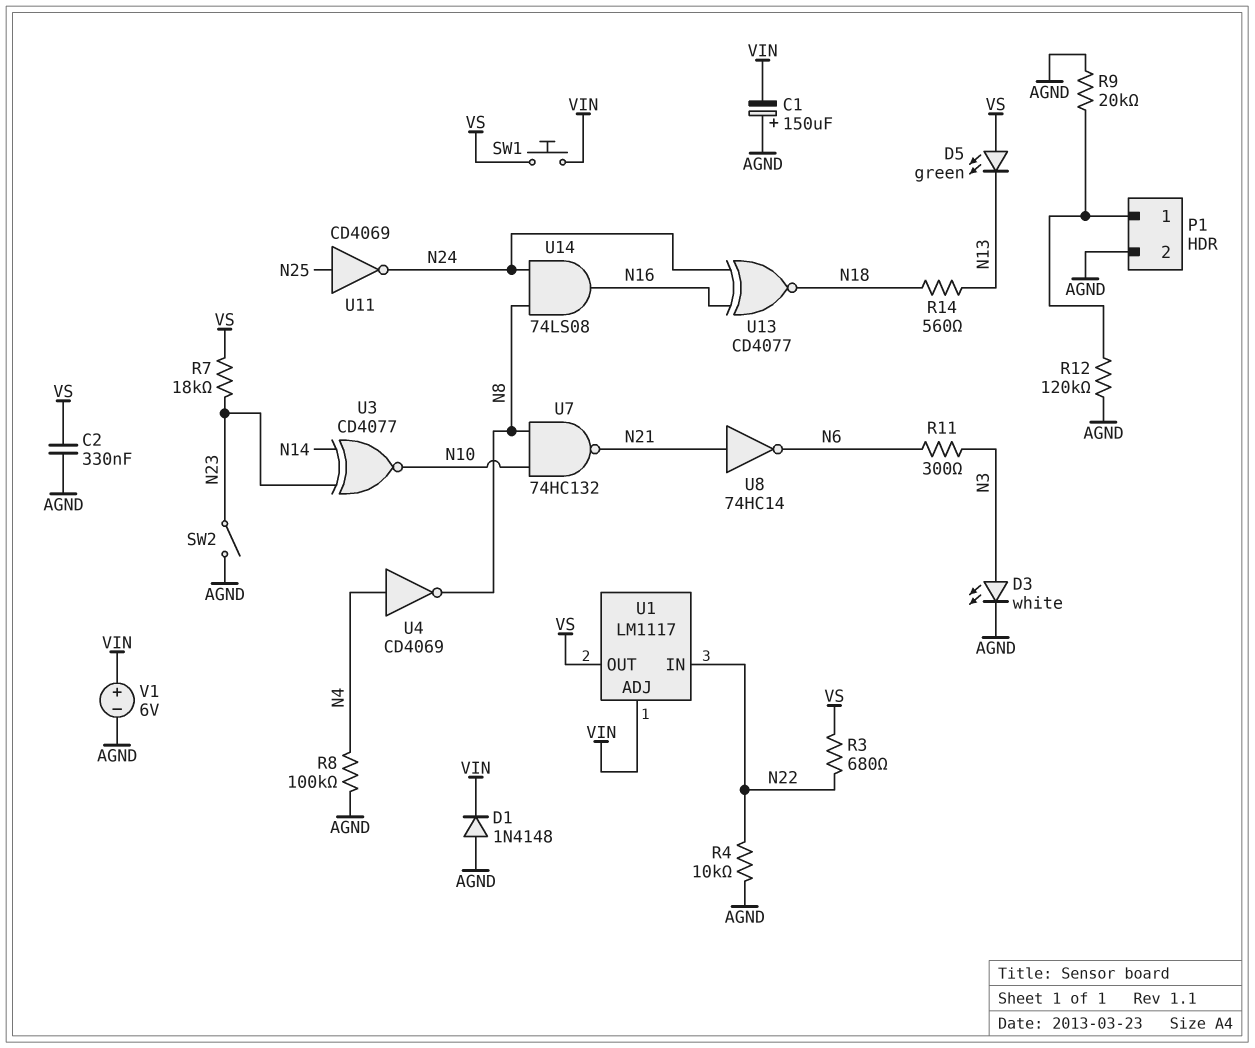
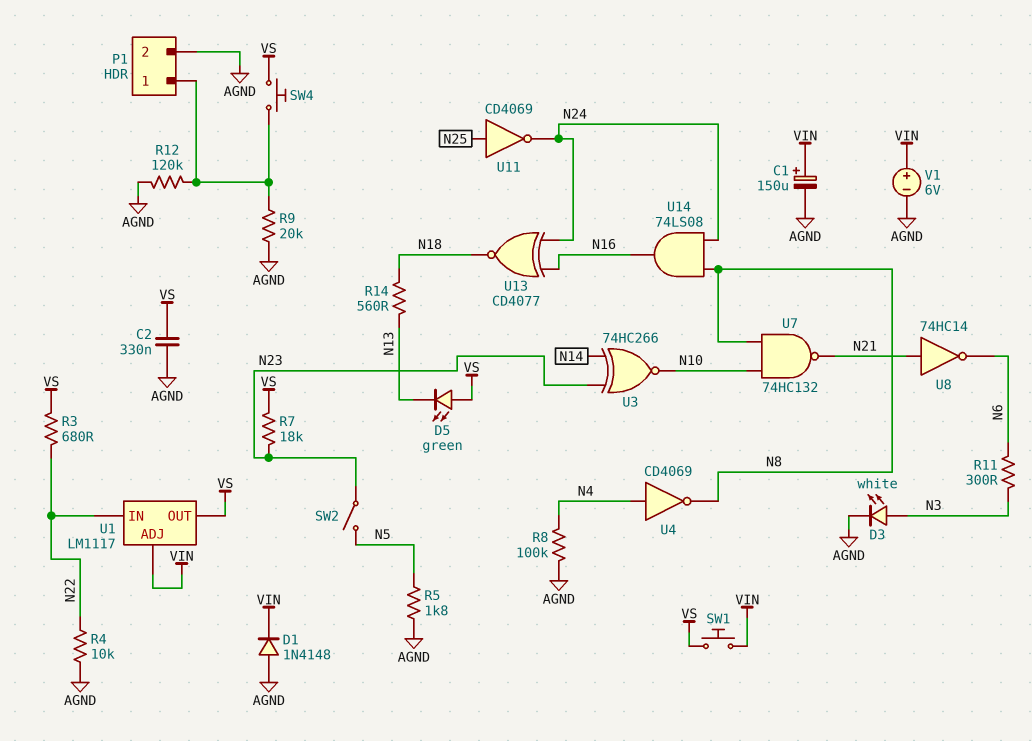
C1: 150uF (plus AGND, minus VIN) -> 150uF (plus VIN, minus AGND)
R5: none -> 1.8k (AGND, N5)
SW2: switch (AGND, N23) -> switch (N5, N23)
SW4: none -> button (P1/1, VS)
U3: XNOR CD4077 (in N14, in N23, out N10) -> XNOR 74HC266 (in N14, in N23, out N10)

